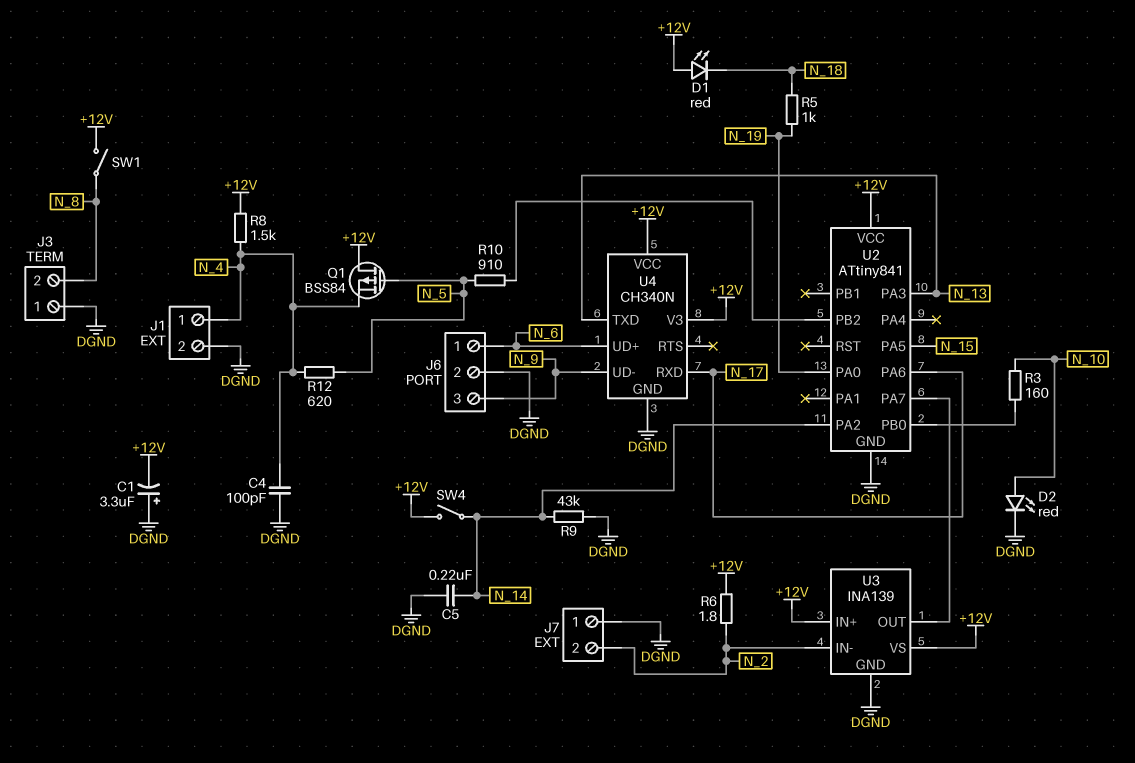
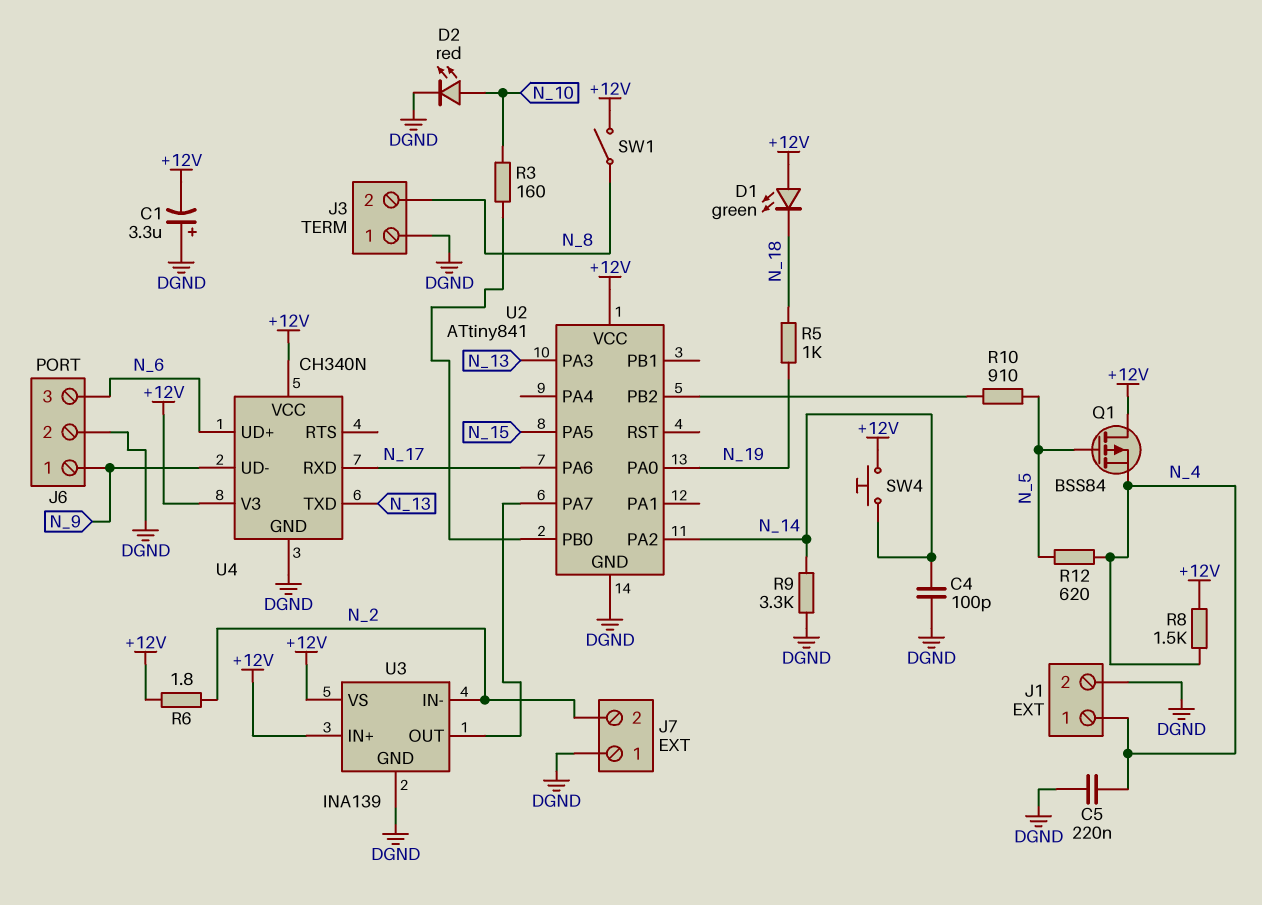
C4: 100pF (DGND, N_4) -> 100pF (DGND, N_14)
C5: 220nF (DGND, N_14) -> 220nF (DGND, N_4)
D1: LED red (A +12V, K N_18) -> LED green (A +12V, K N_18)
J6 pin 1: N_6 -> N_9
J6 pin 3: N_9 -> N_6
R9: 43k (DGND, N_14) -> 3.3k (DGND, N_14)
SW4: switch (+12V, N_14) -> button (+12V, N_14)

